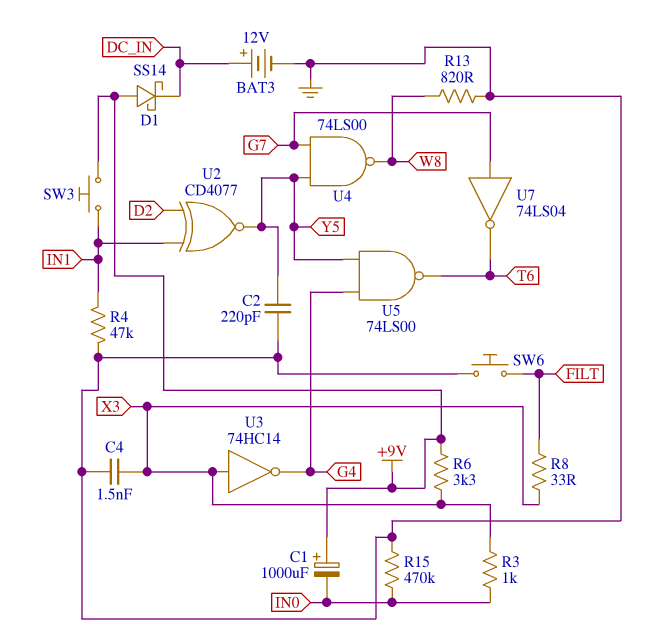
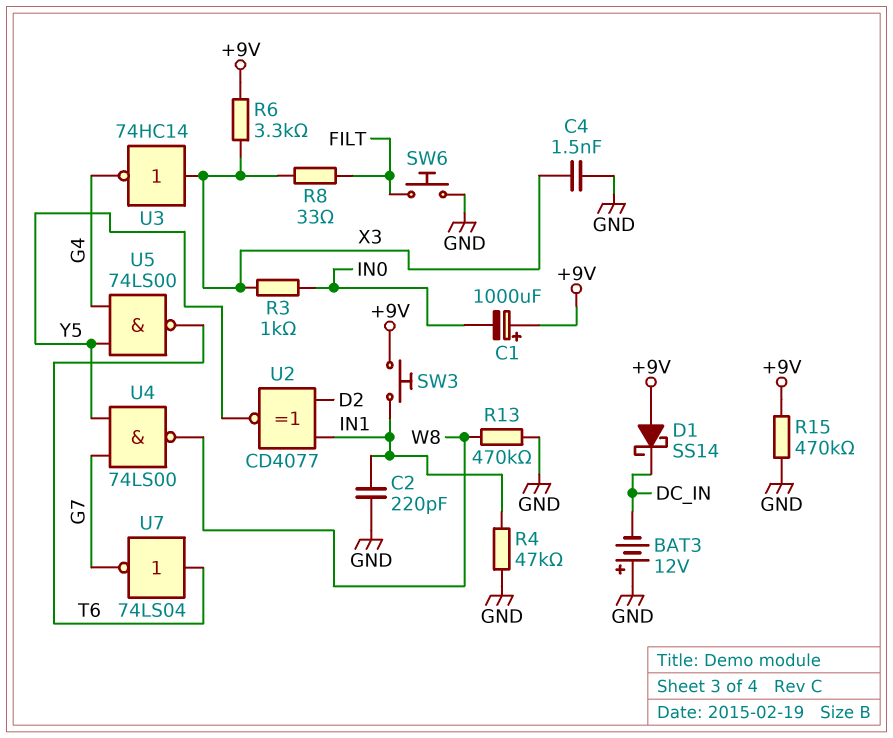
BAT3: 12V (plus DC_IN, minus GND) -> 12V (plus GND, minus DC_IN)
C2: 220pF (GND, Y5) -> 220pF (GND, IN1)
R13: 820 (GND, W8) -> 470k (GND, W8)
R15: 470k (GND, IN0) -> 470k (+9V, GND)
U7: NOT 74LS04 (in G7, out T6) -> NOT 74LS04 (in T6, out G7)

